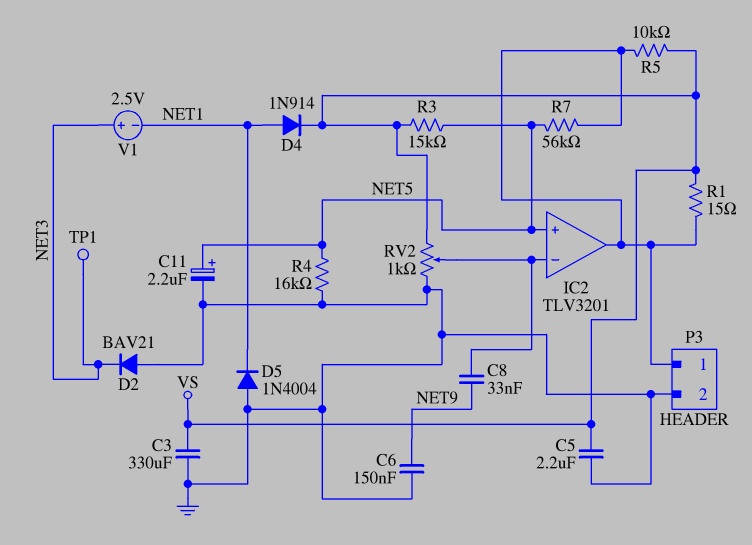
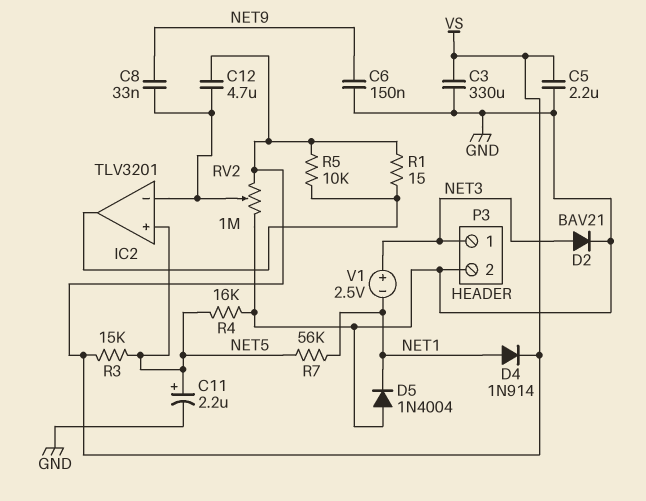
C12: none -> 4.7uF (IC2/in-, VS)
D2: diode BAV21 (A GND, K NET3) -> diode BAV21 (A NET3, K GND)
P3 pin 1: IC2/out -> NET3
R7: 56k (IC2/out, NET5) -> 56k (NET1, NET5)
RV2: 1k (GND, VS, wiper IC2/in-) -> 1M (GND, VS, wiper IC2/in-)
TP1: test point (NET3) -> none

